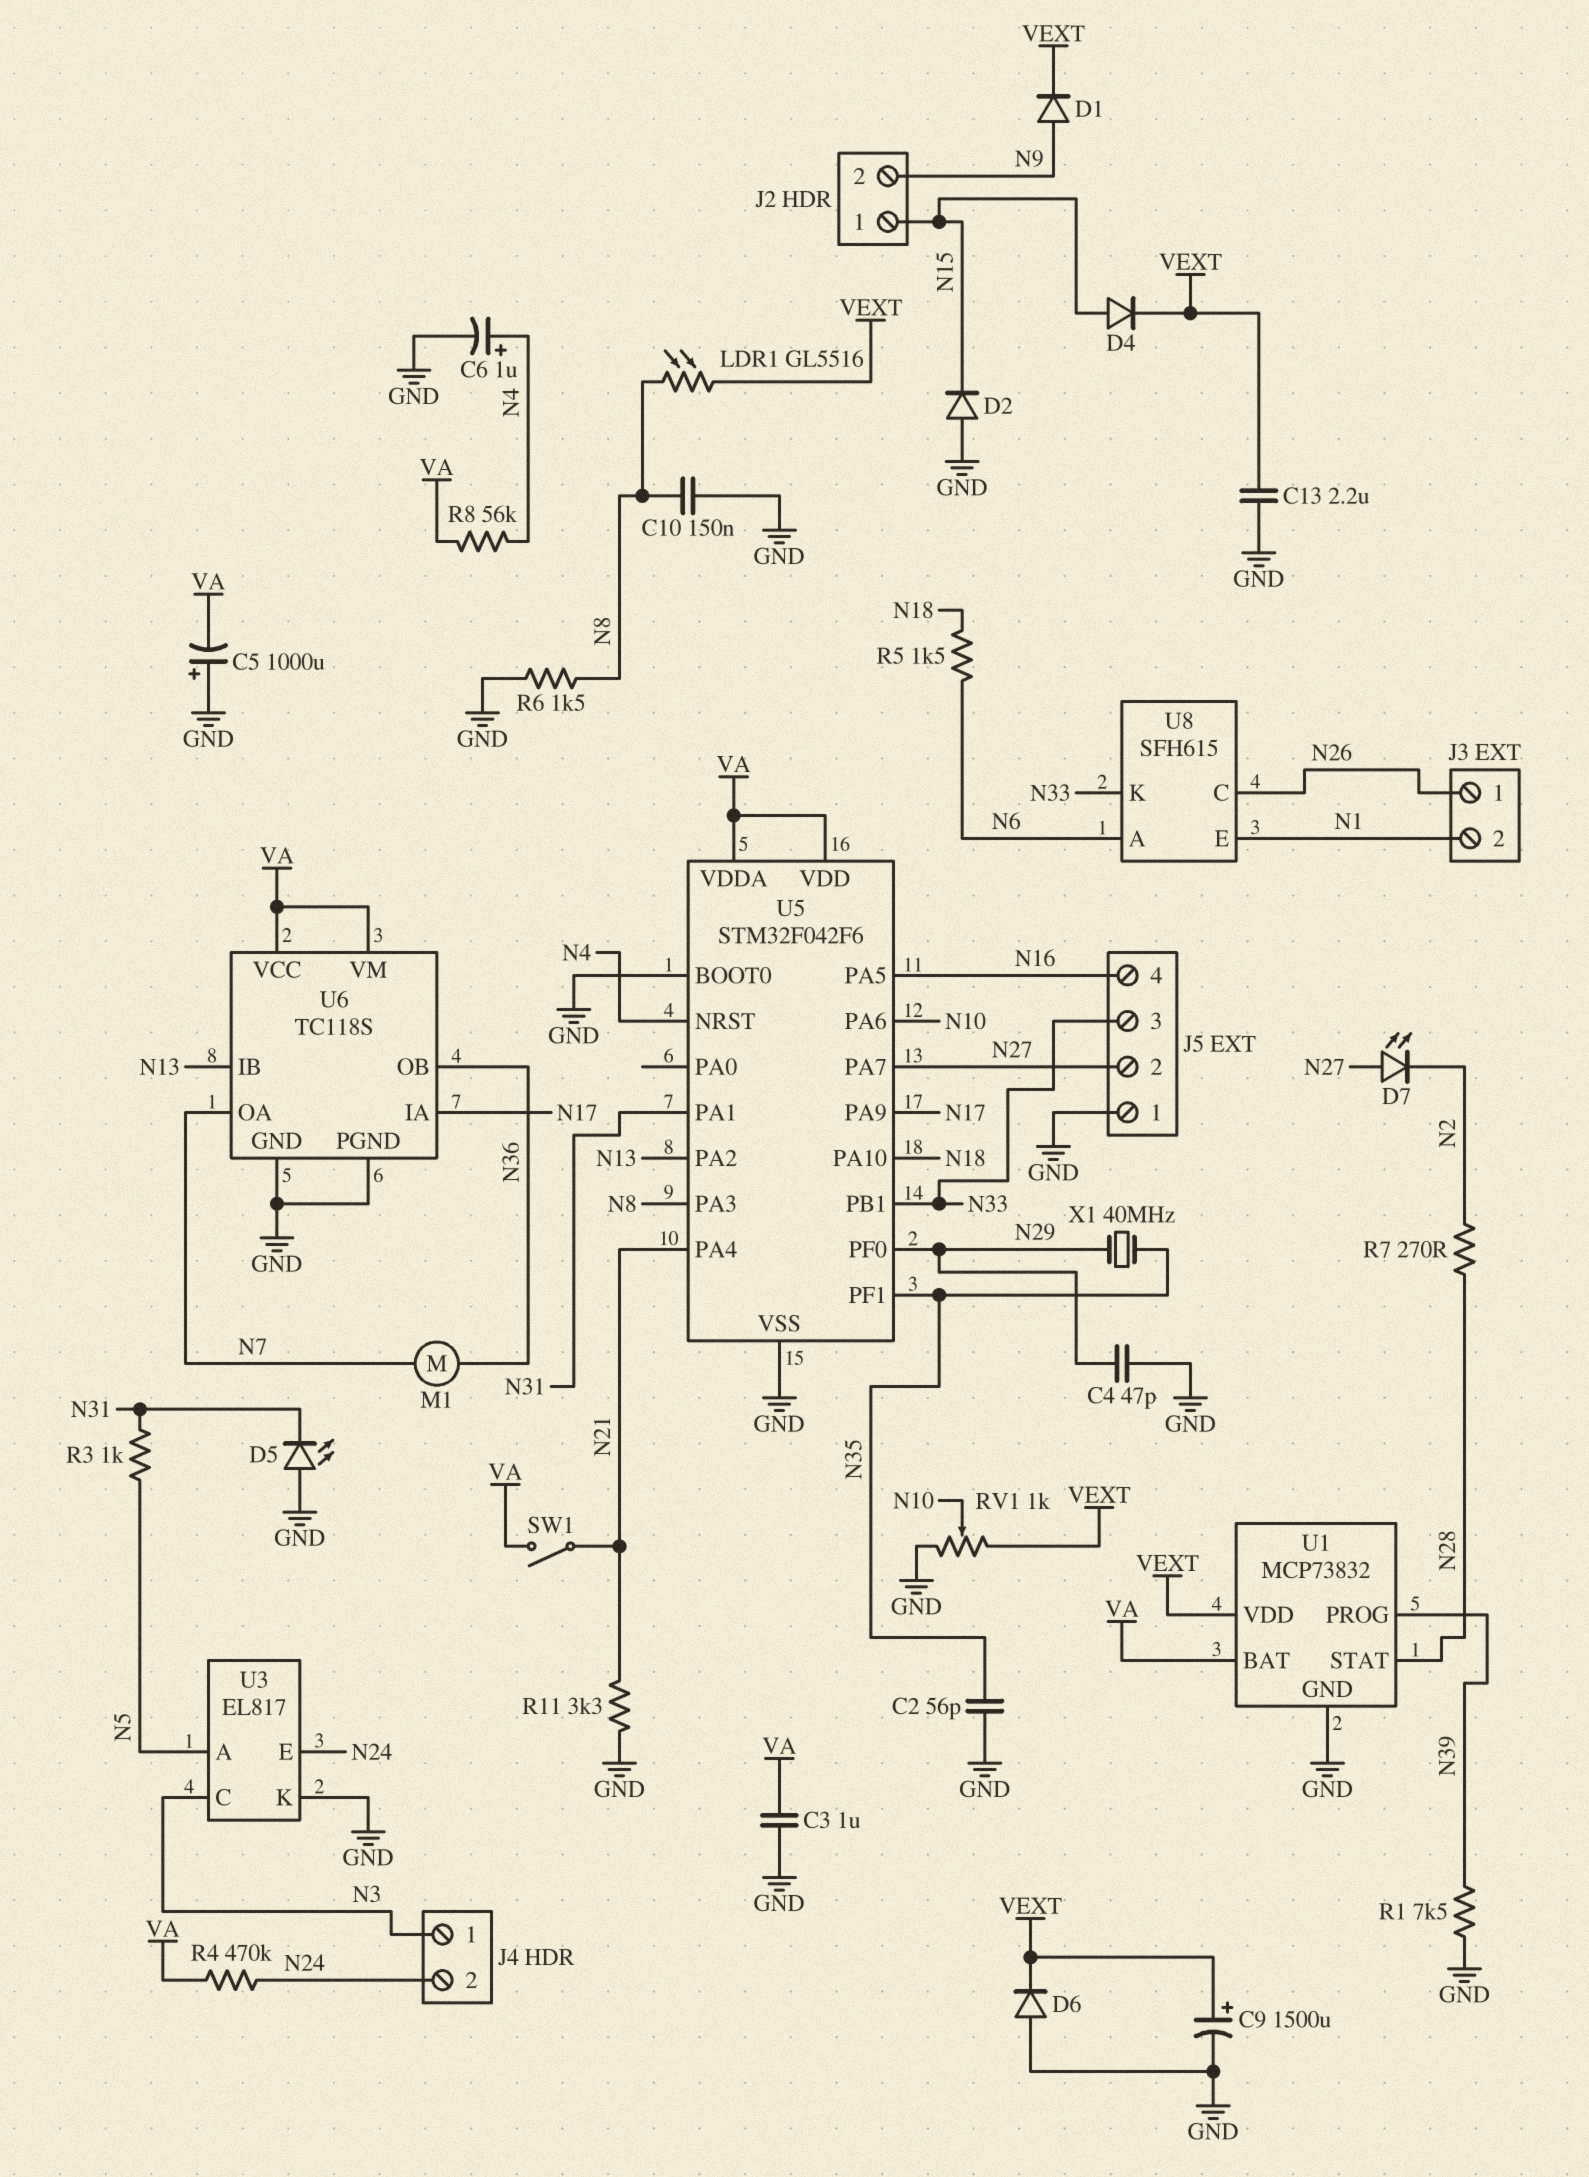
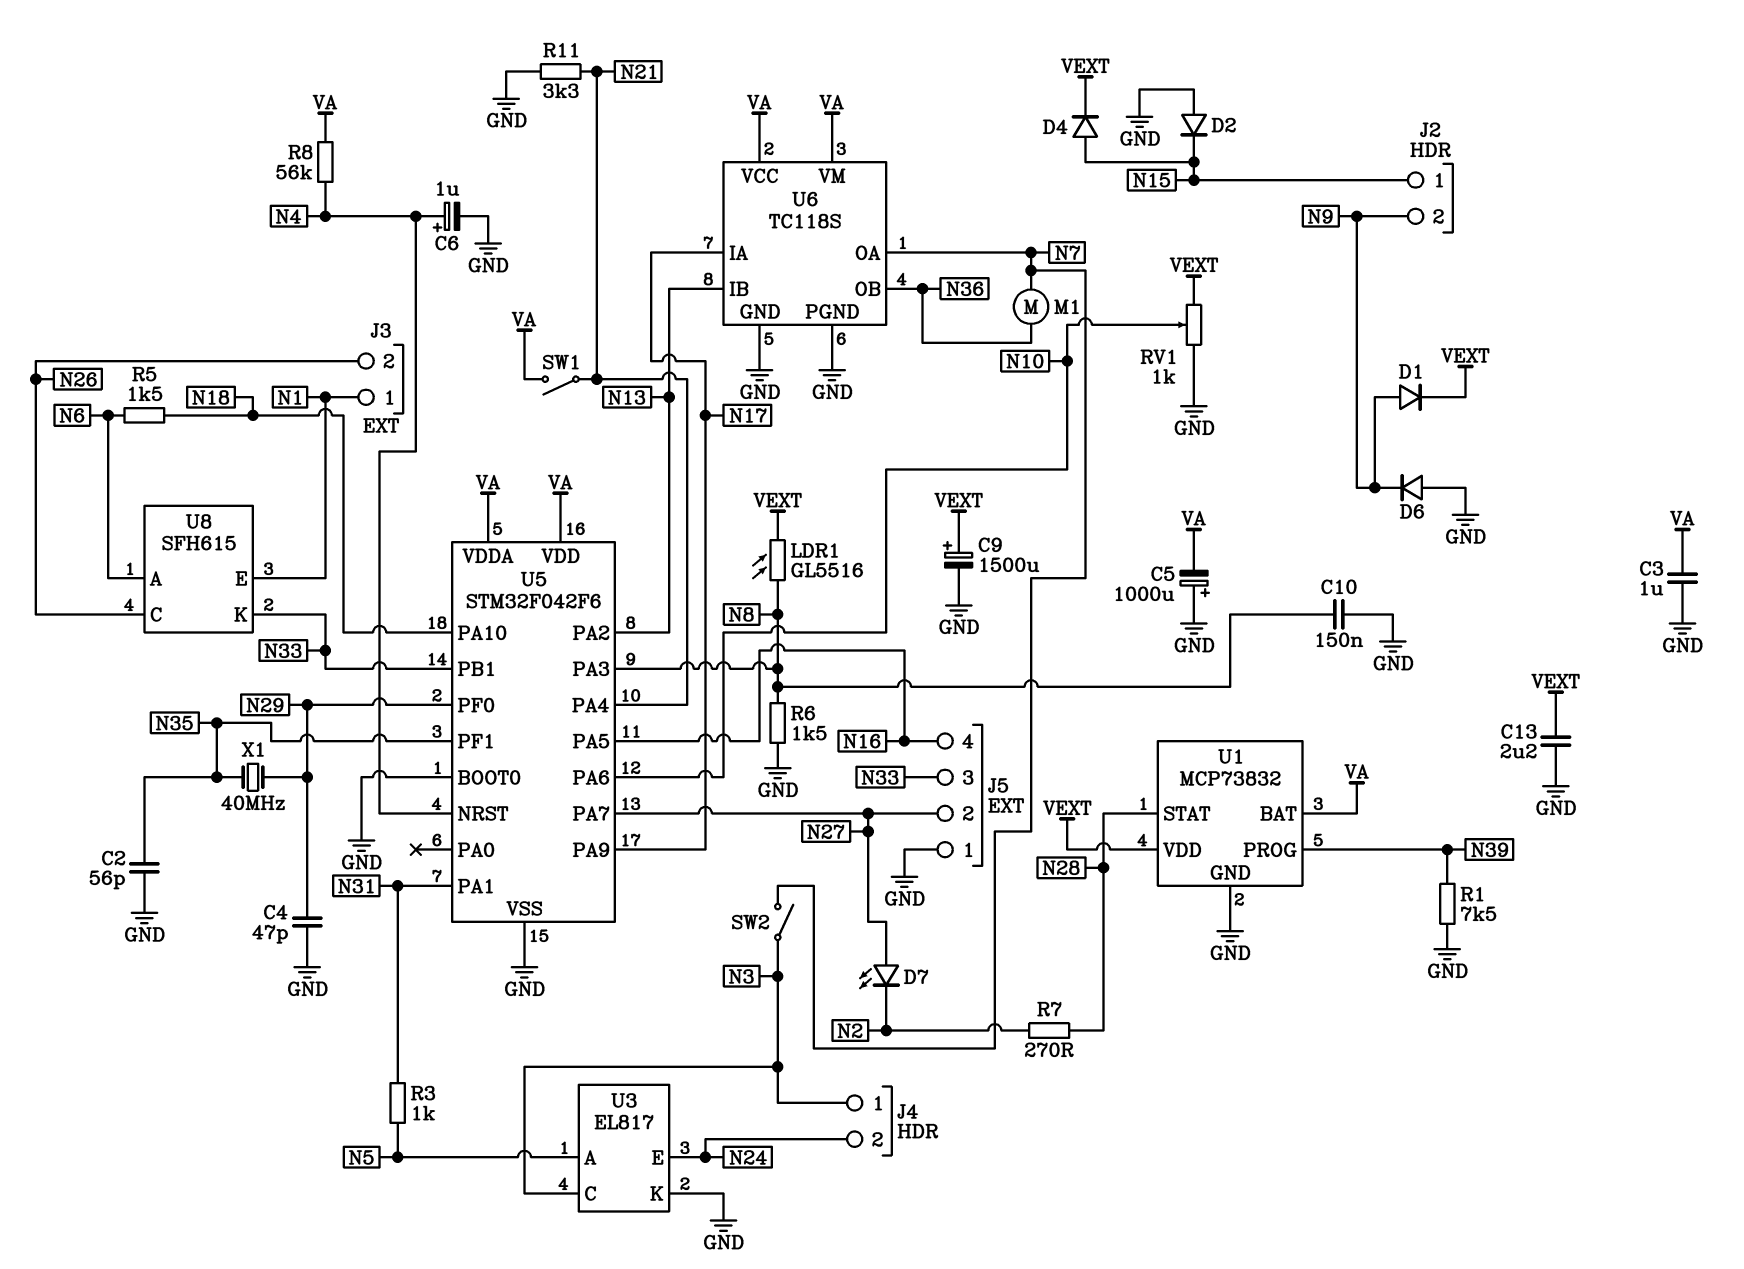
D5: LED (A GND, K N31) -> none
D6: diode (A GND, K VEXT) -> diode (A GND, K N9)
J3 pin 1: N26 -> N1
J3 pin 2: N1 -> N26
R4: 470k (N24, VA) -> none
SW2: none -> switch (N3, N7)

